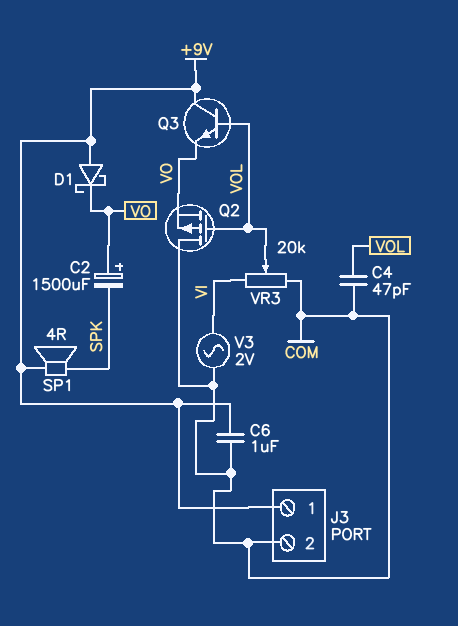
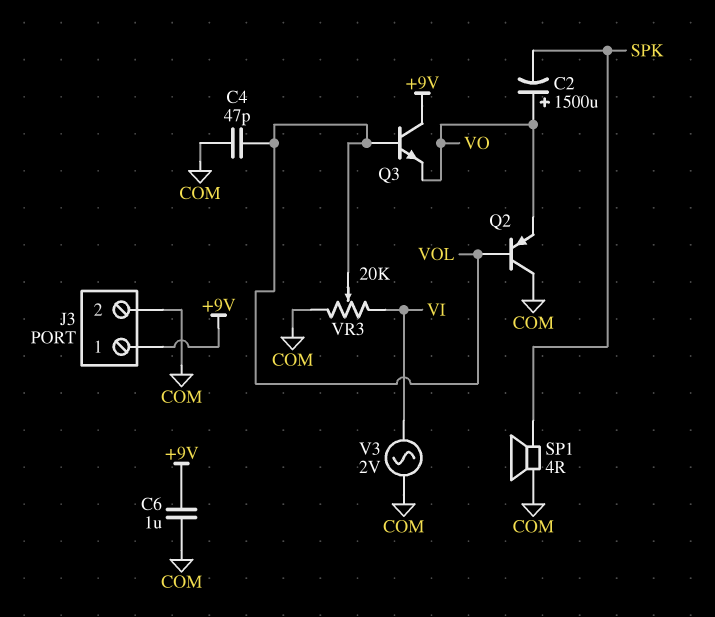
D1: schottky (A +9V, K VO) -> none
Q2: PMOS (G VOL, D COM, S VO) -> PNP (B VOL, C COM, E VO)
SP1: speaker 4R (+9V, SPK) -> speaker 4R (COM, SPK)

